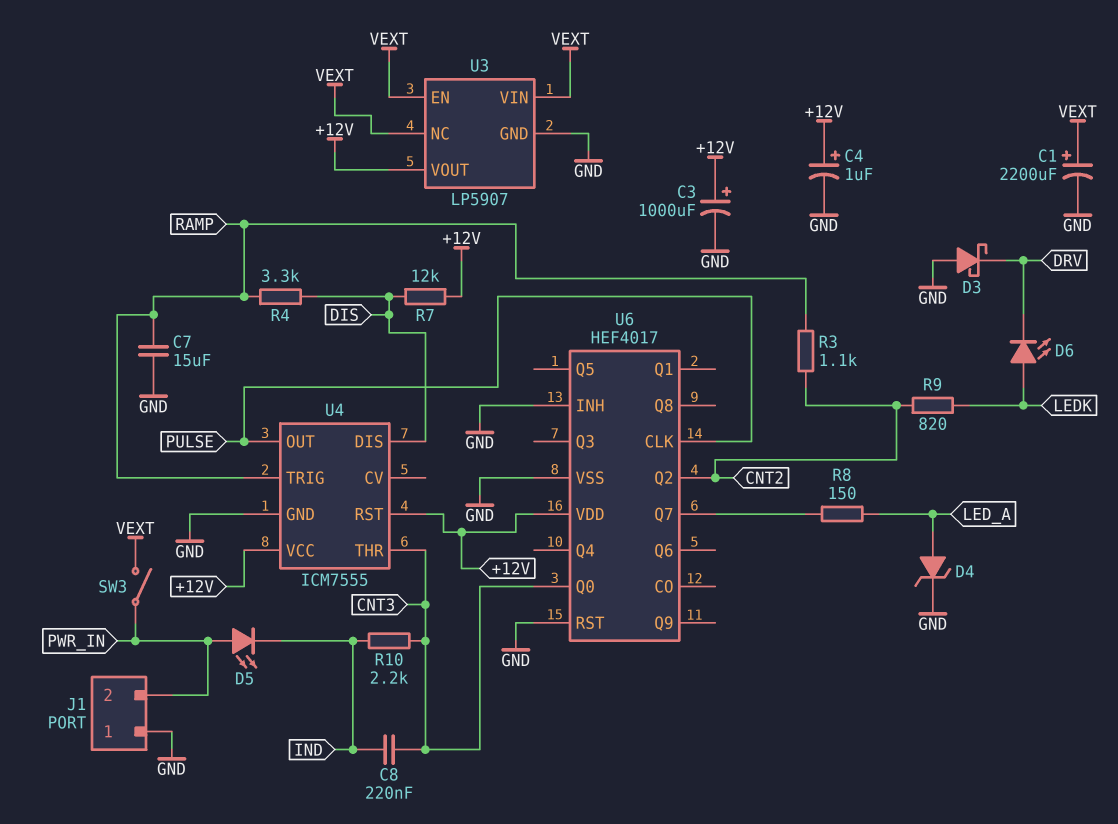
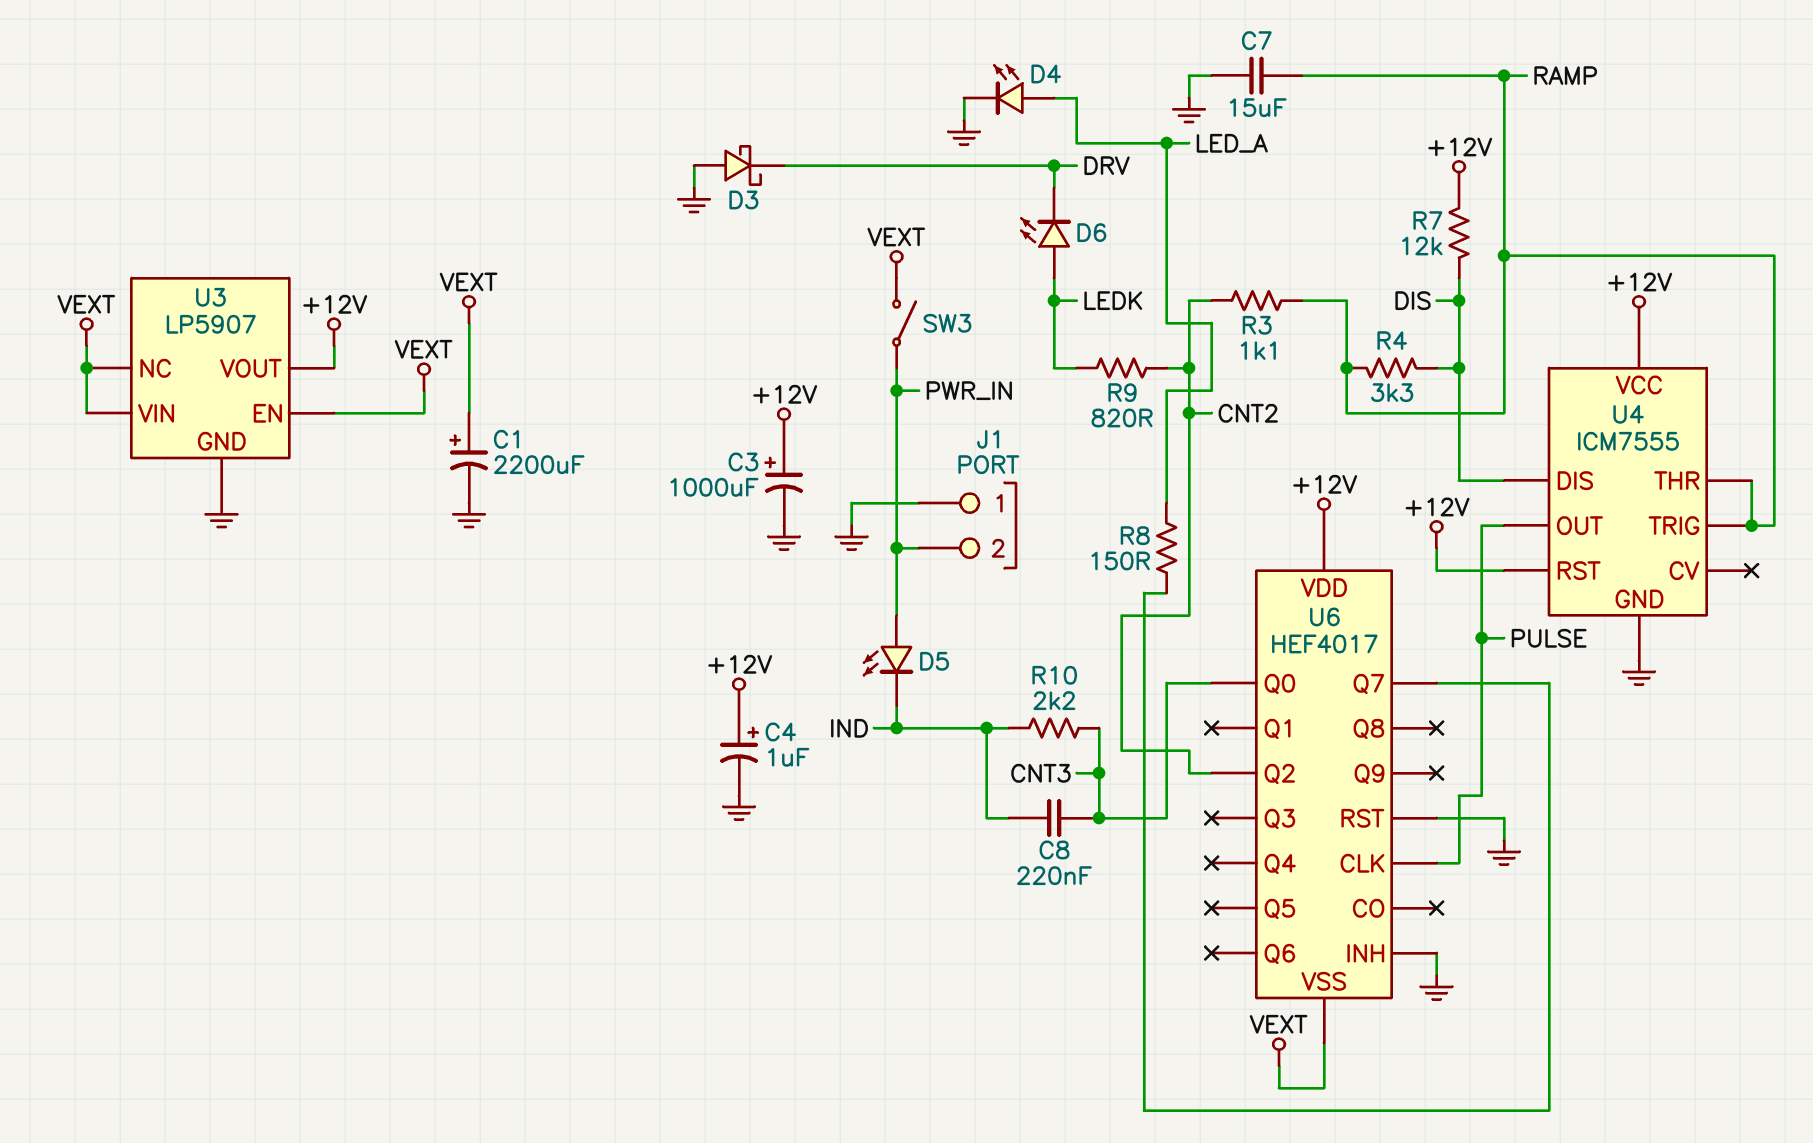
D4: zener (A LED_A, K GND) -> LED (A LED_A, K GND)
U4 pin THR: CNT3 -> RAMP
U6 pin VSS: GND -> VEXT

